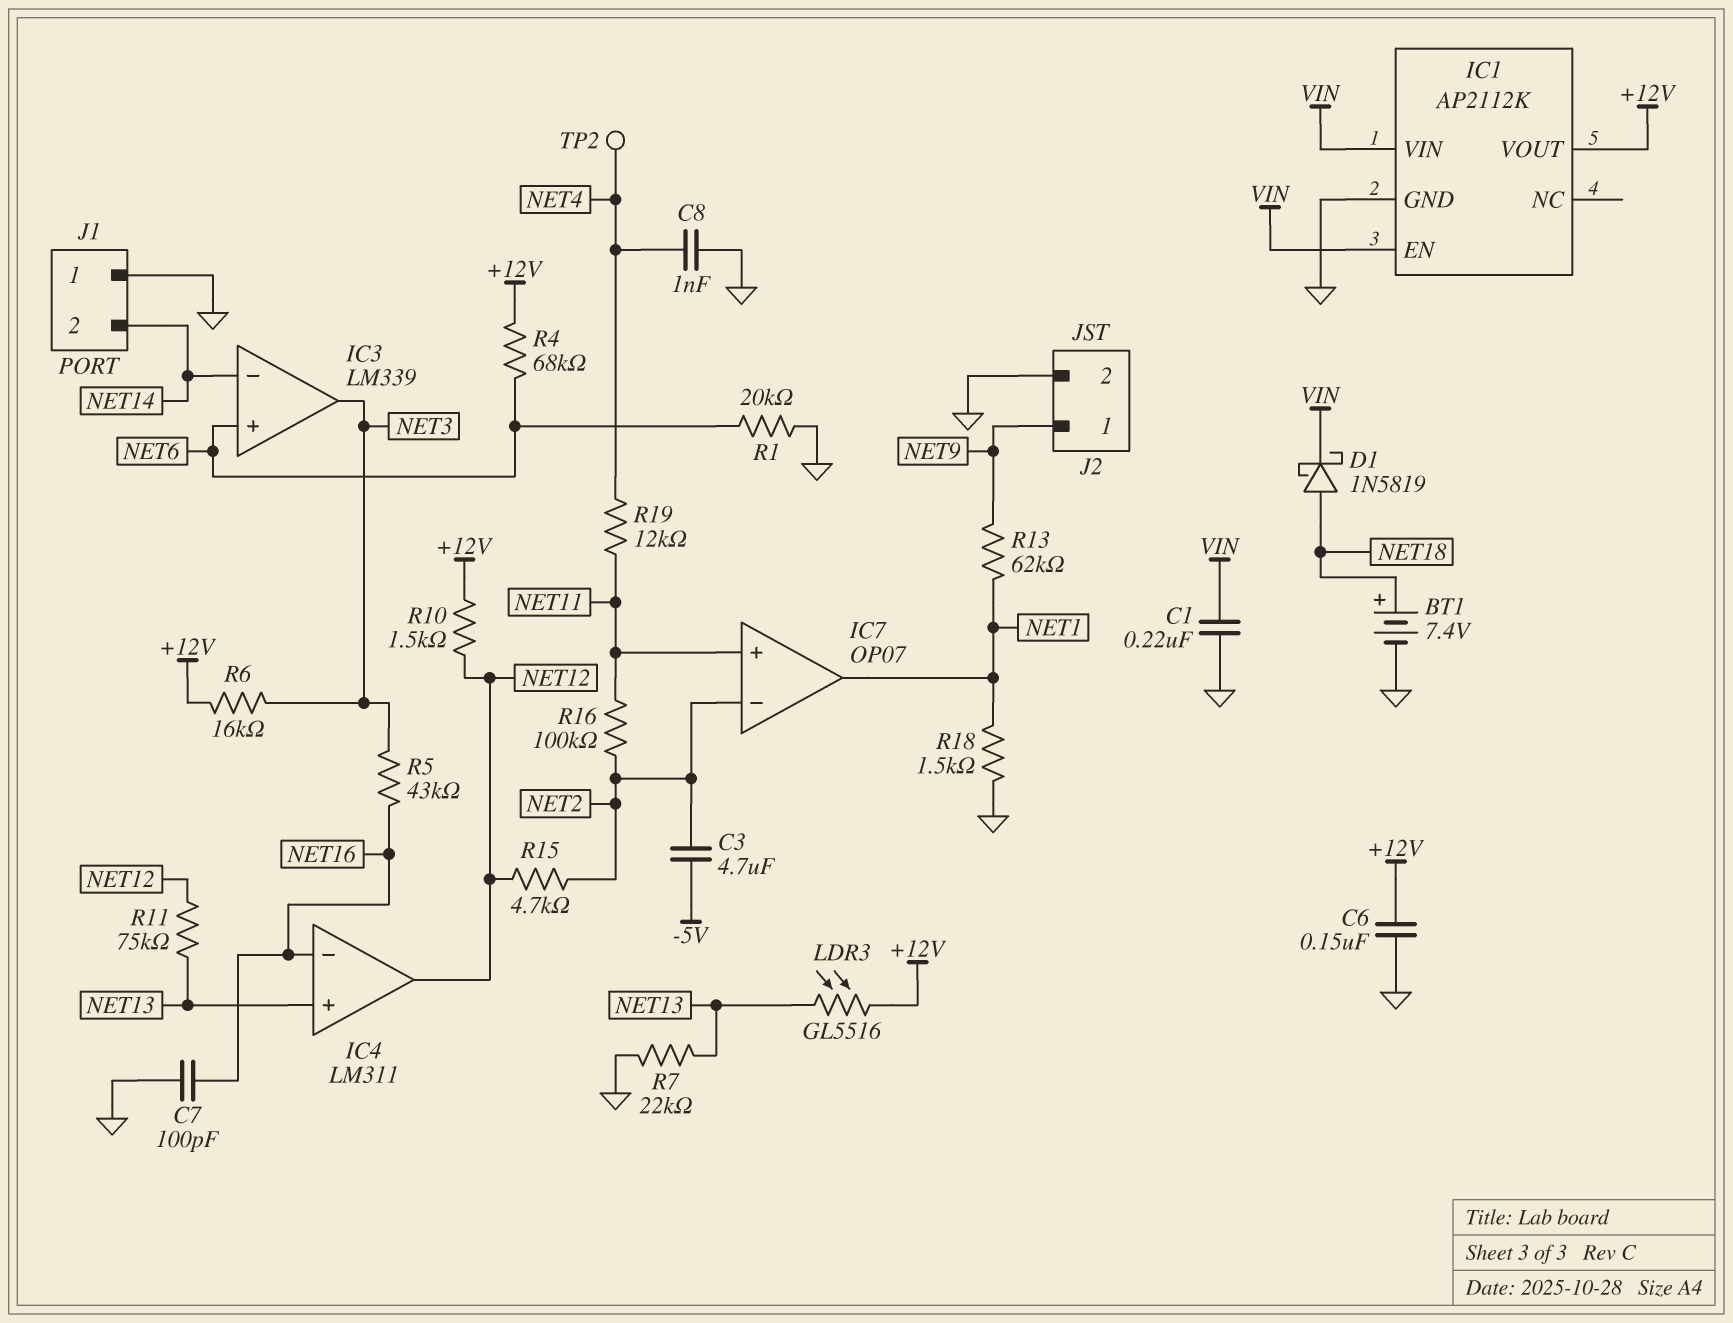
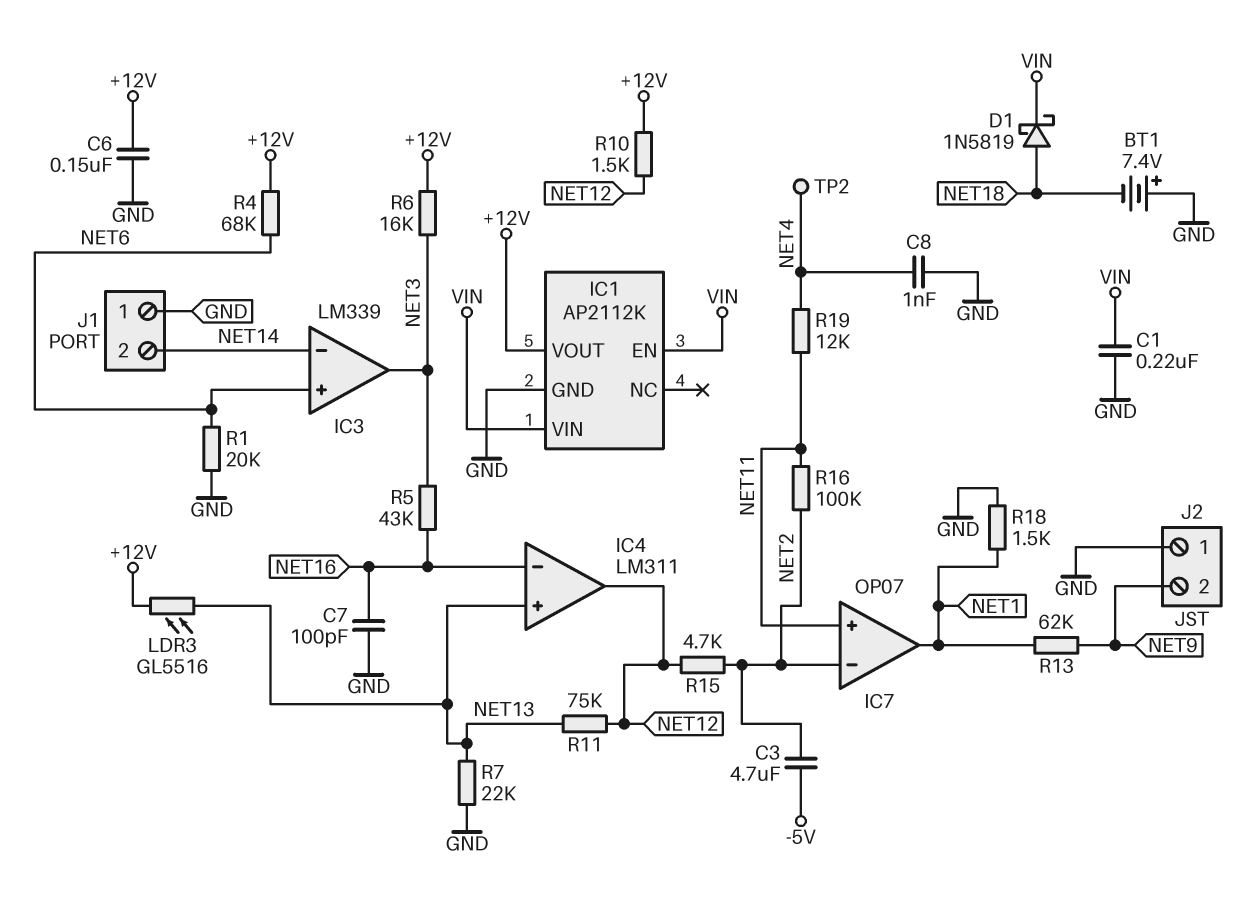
BT1: 7.4V (plus NET18, minus GND) -> 7.4V (plus GND, minus NET18)
J2 pin 1: NET9 -> GND
J2 pin 2: GND -> NET9

